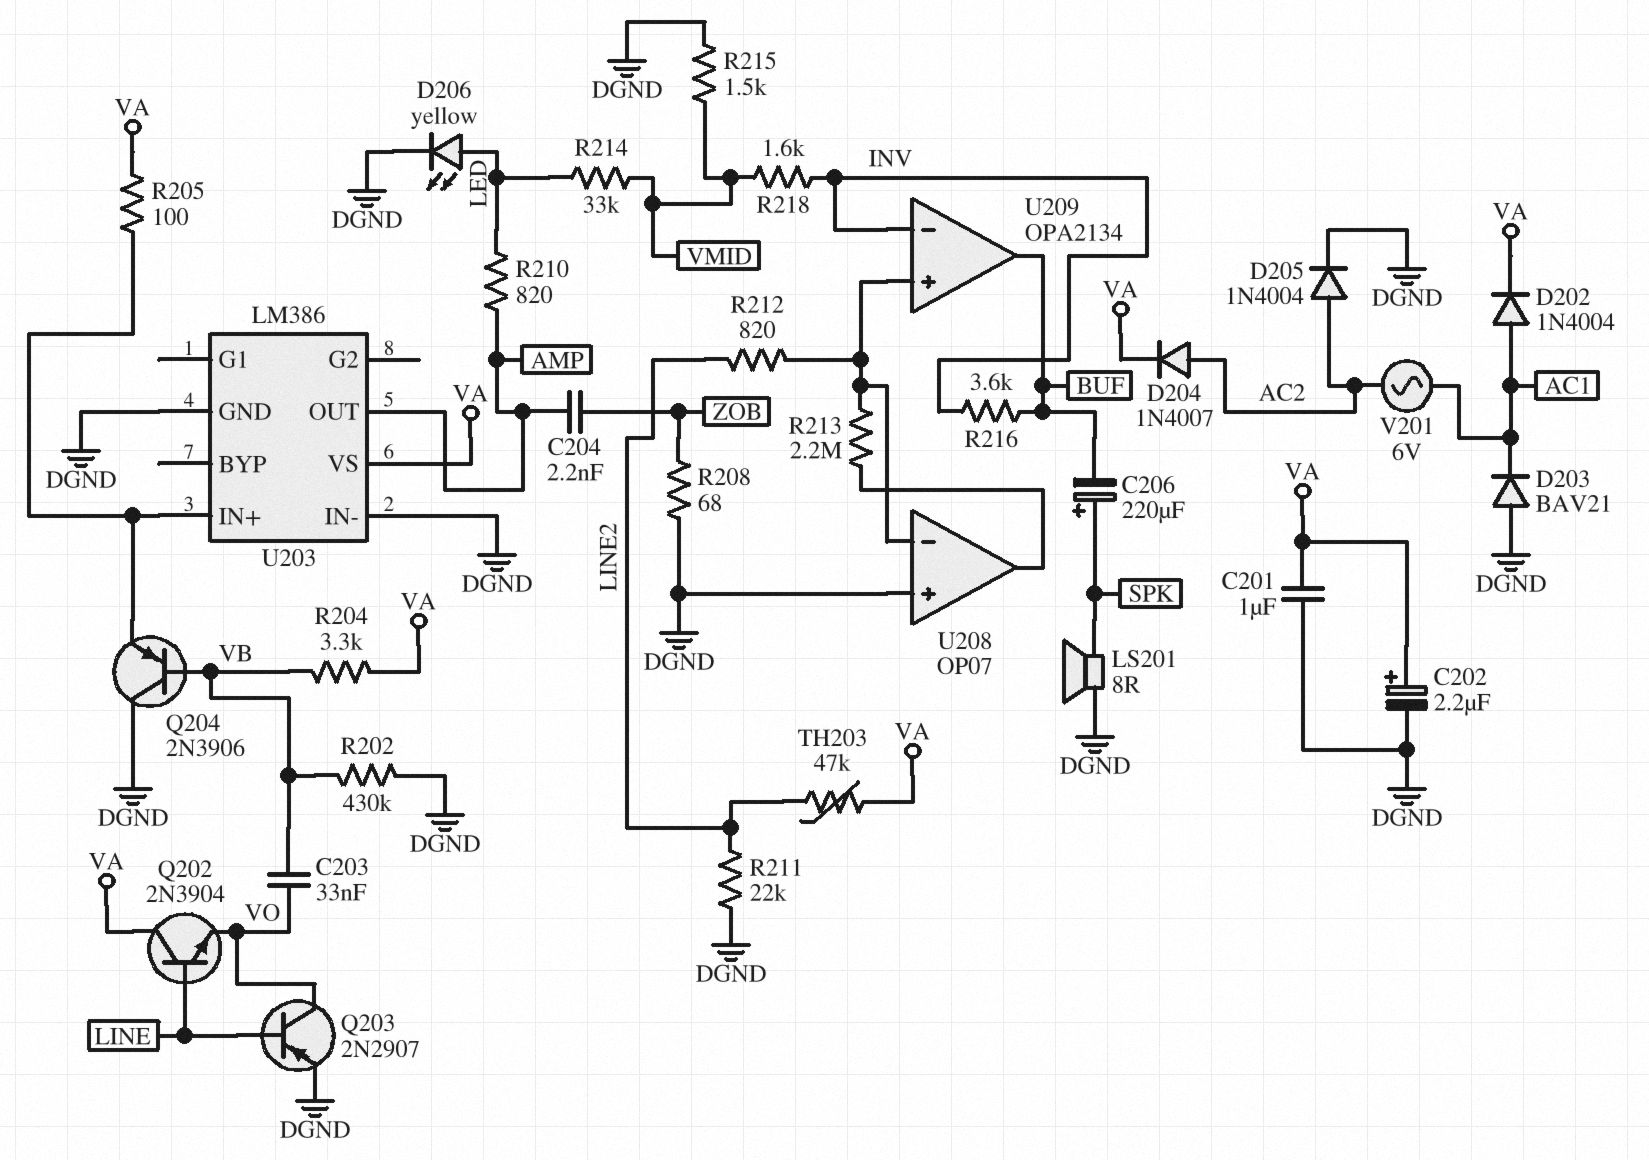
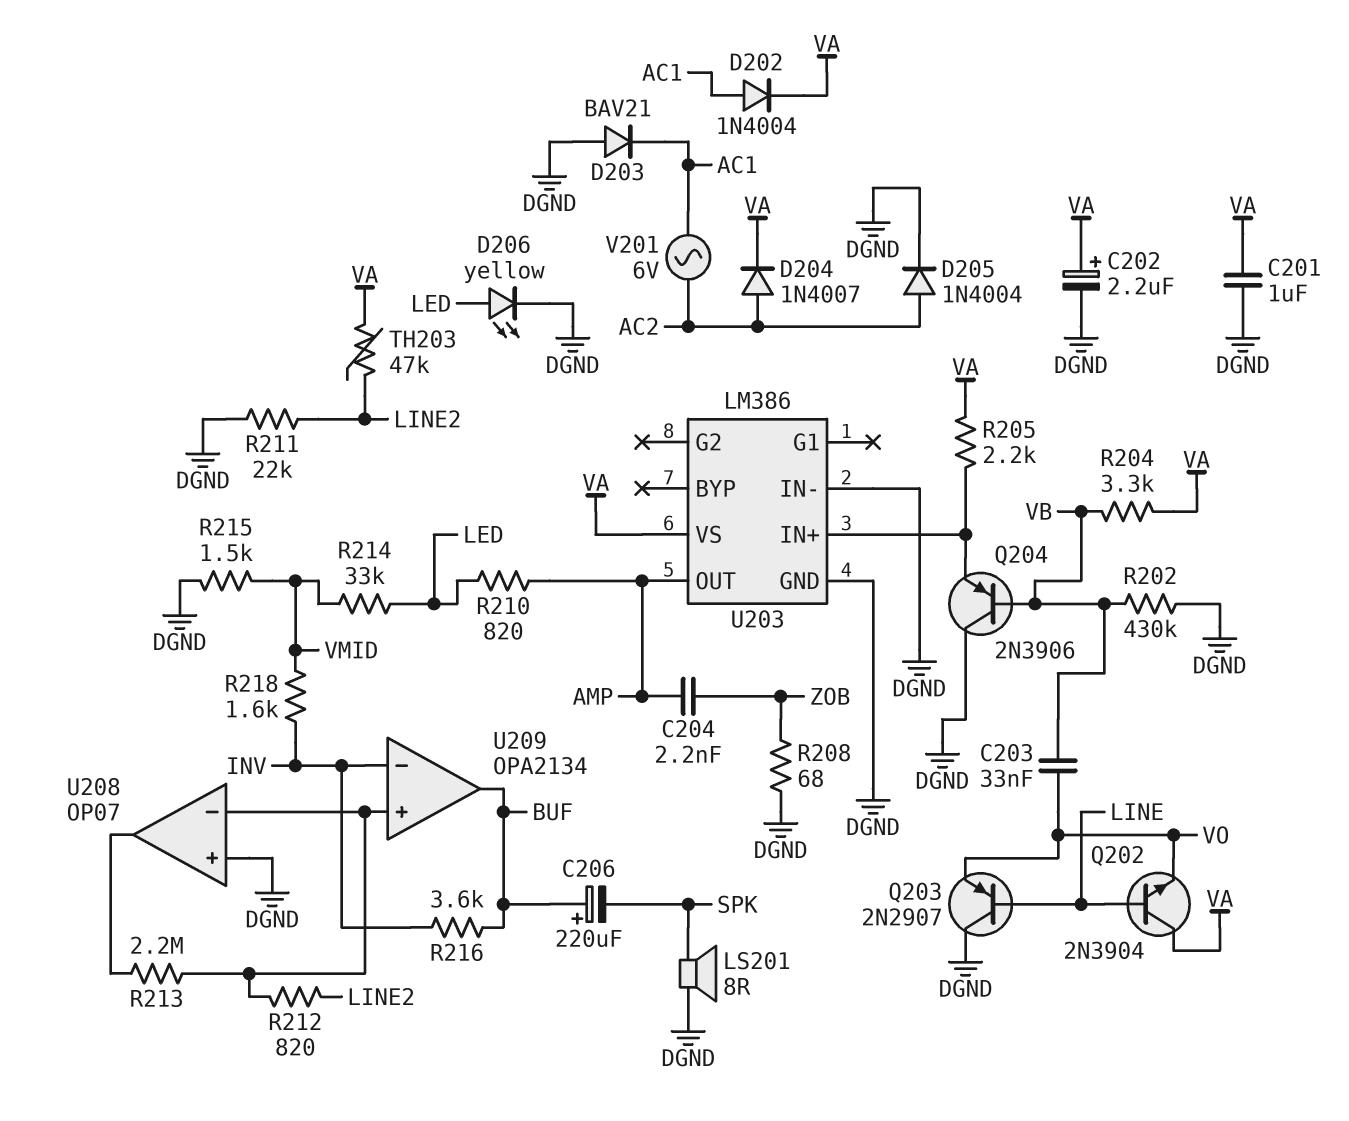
C206: 220uF (plus SPK, minus BUF) -> 220uF (plus BUF, minus SPK)
Q203: PNP 2N2907 (B LINE, C VO, E DGND) -> PNP 2N2907 (B LINE, C DGND, E VO)
R205: 100 (U203/IN+, VA) -> 2.2k (U203/IN+, VA)

